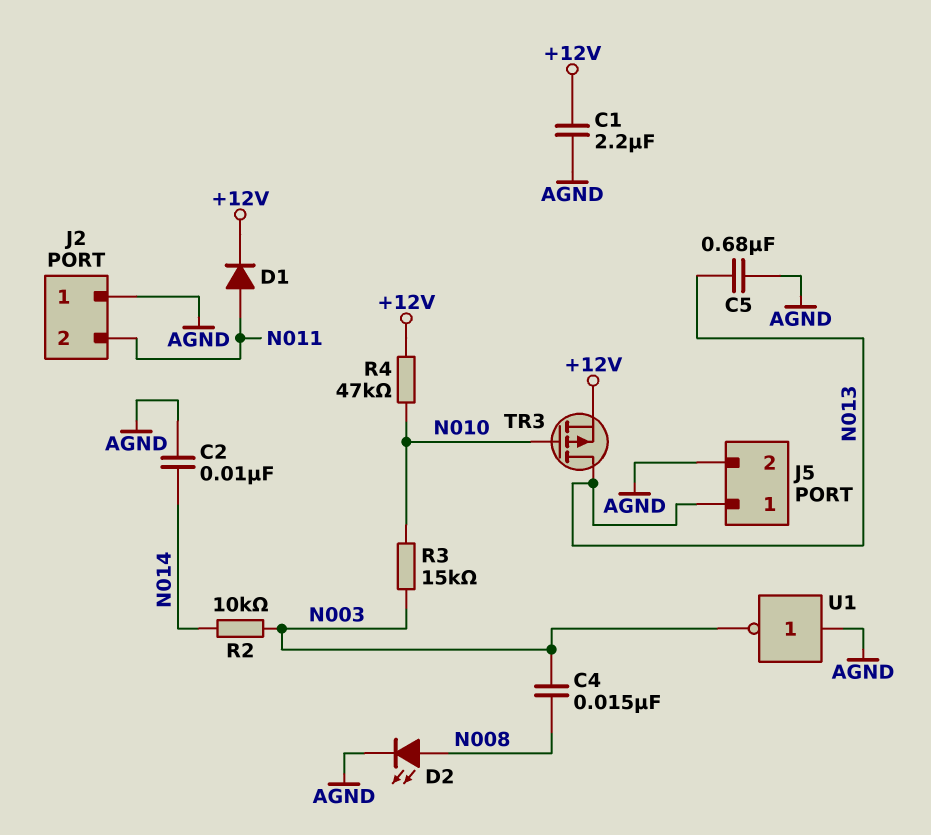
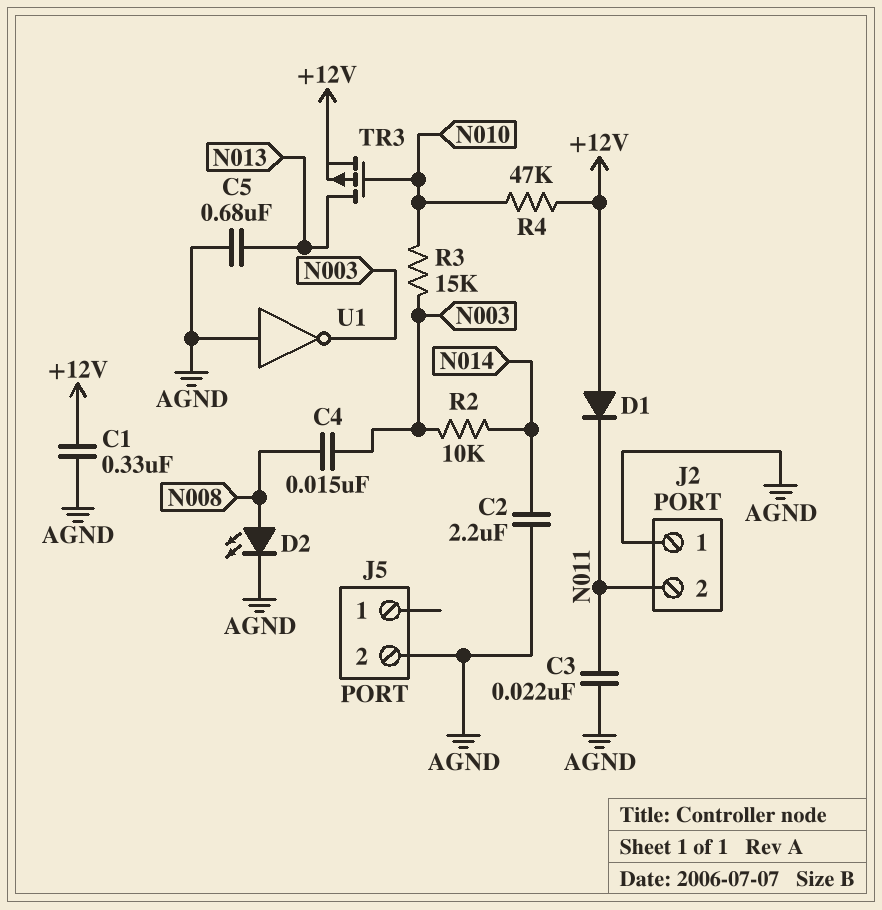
C1: 2.2uF (+12V, AGND) -> 330nF (+12V, AGND)
C2: 10nF (AGND, N014) -> 2.2uF (AGND, N014)
C3: none -> 22nF (AGND, N011)
D1: diode (A N011, K +12V) -> diode (A +12V, K N011)
J5 pin 1: N013 -> none

